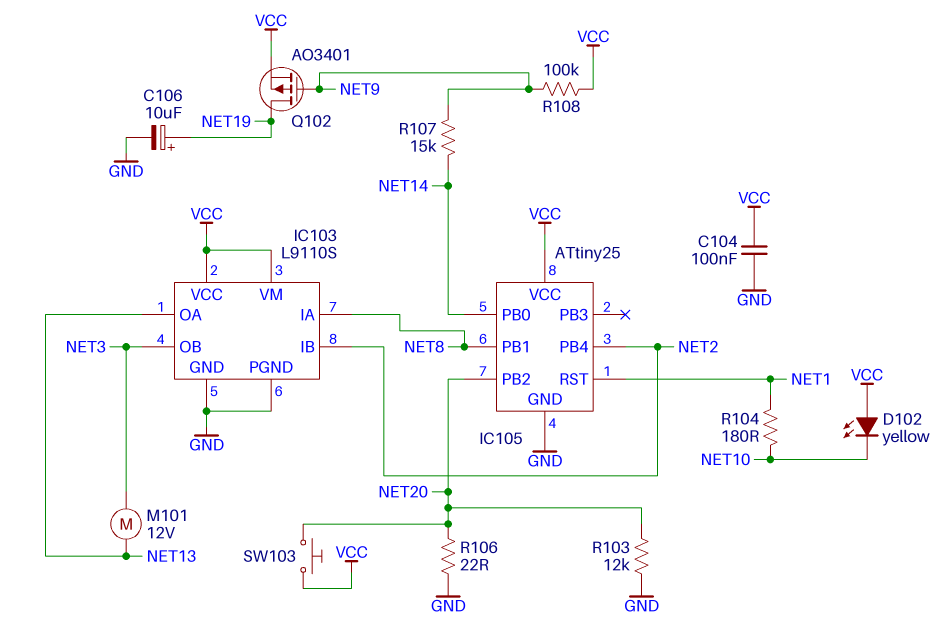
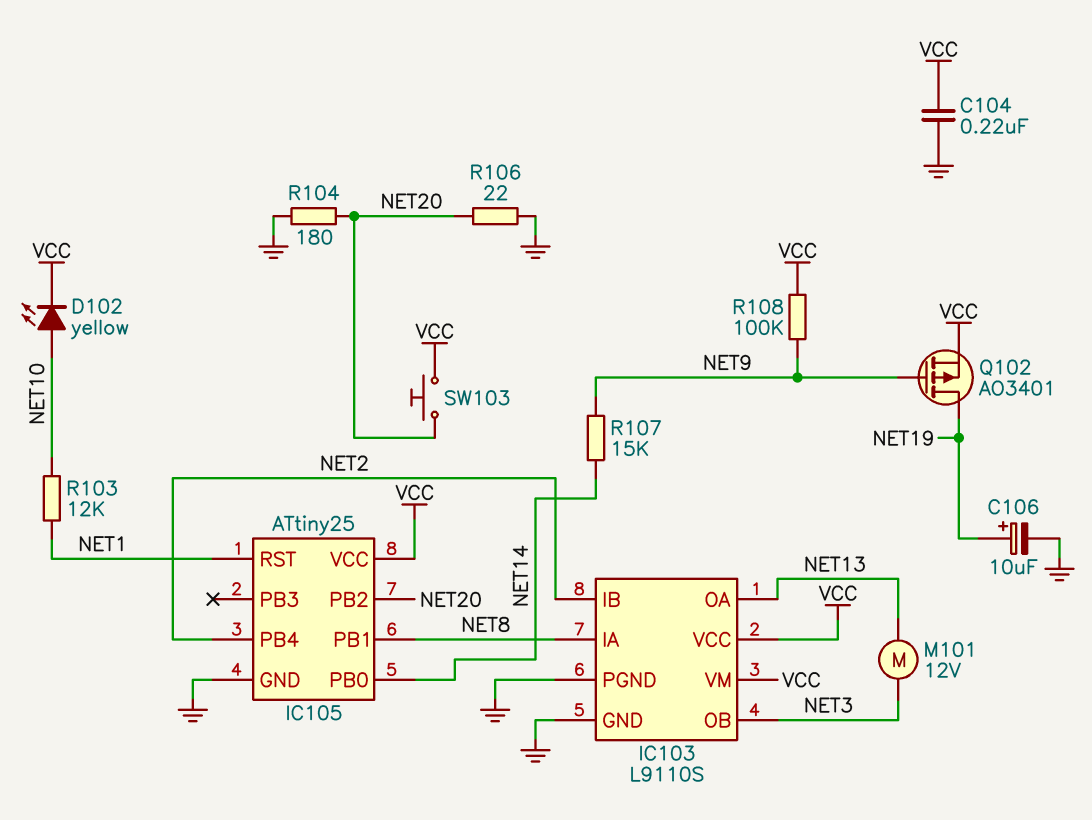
C104: 100nF (GND, VCC) -> 220nF (GND, VCC)
D102: LED yellow (A VCC, K NET10) -> LED yellow (A NET10, K VCC)
R103: 12k (GND, NET20) -> 12k (NET1, NET10)
R104: 180 (NET1, NET10) -> 180 (GND, NET20)

